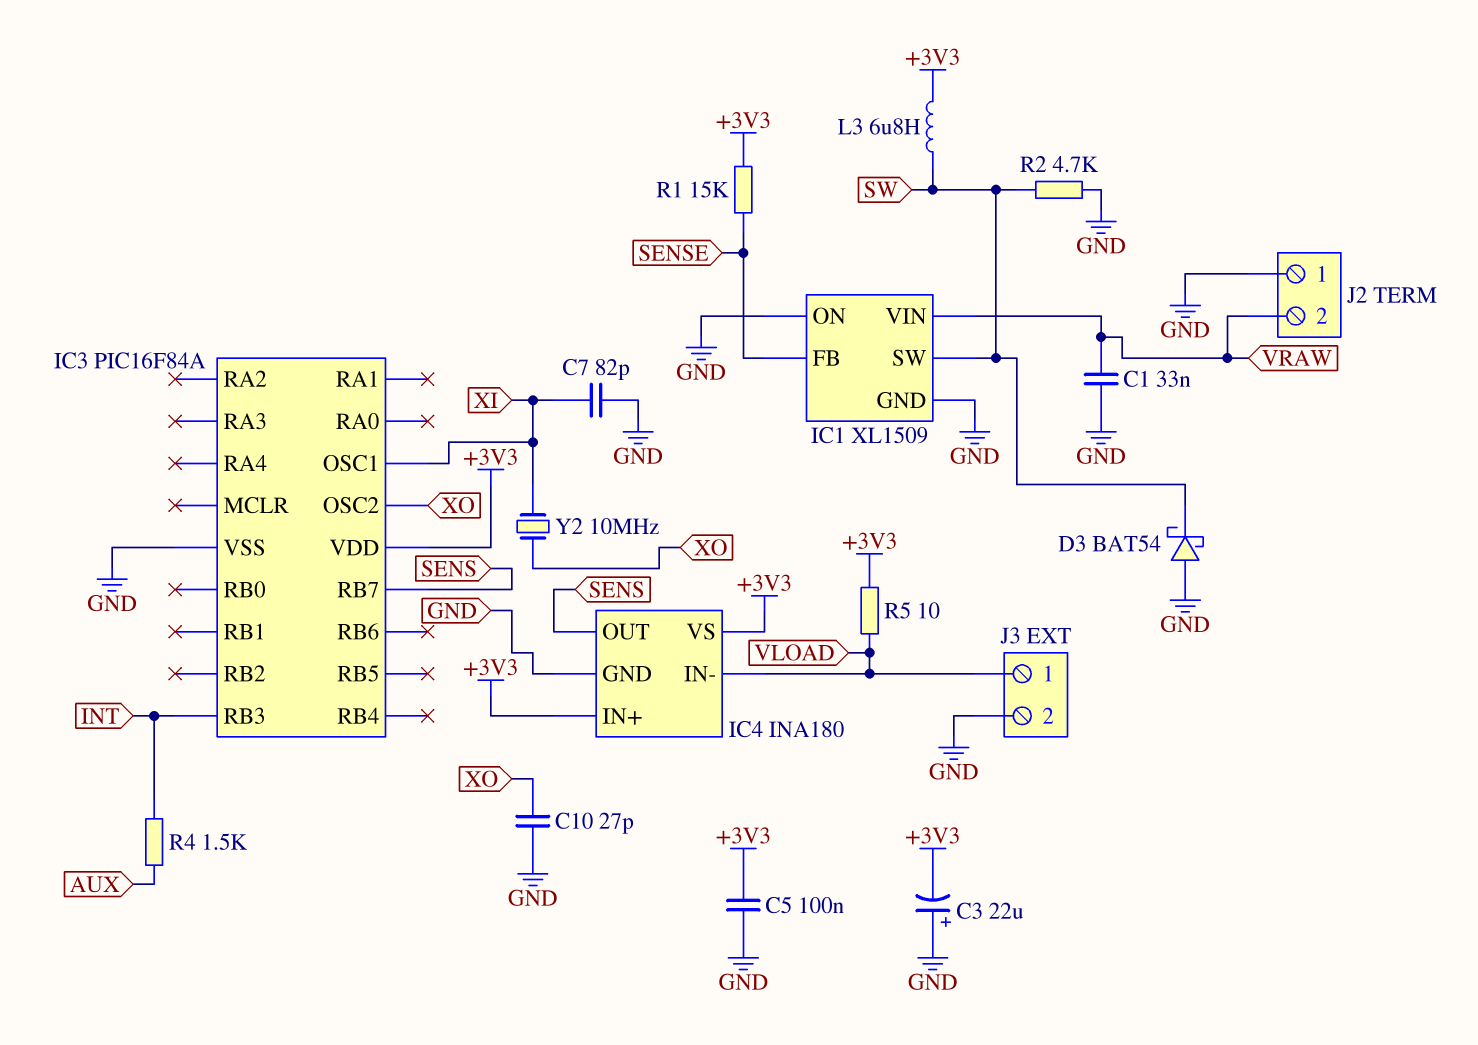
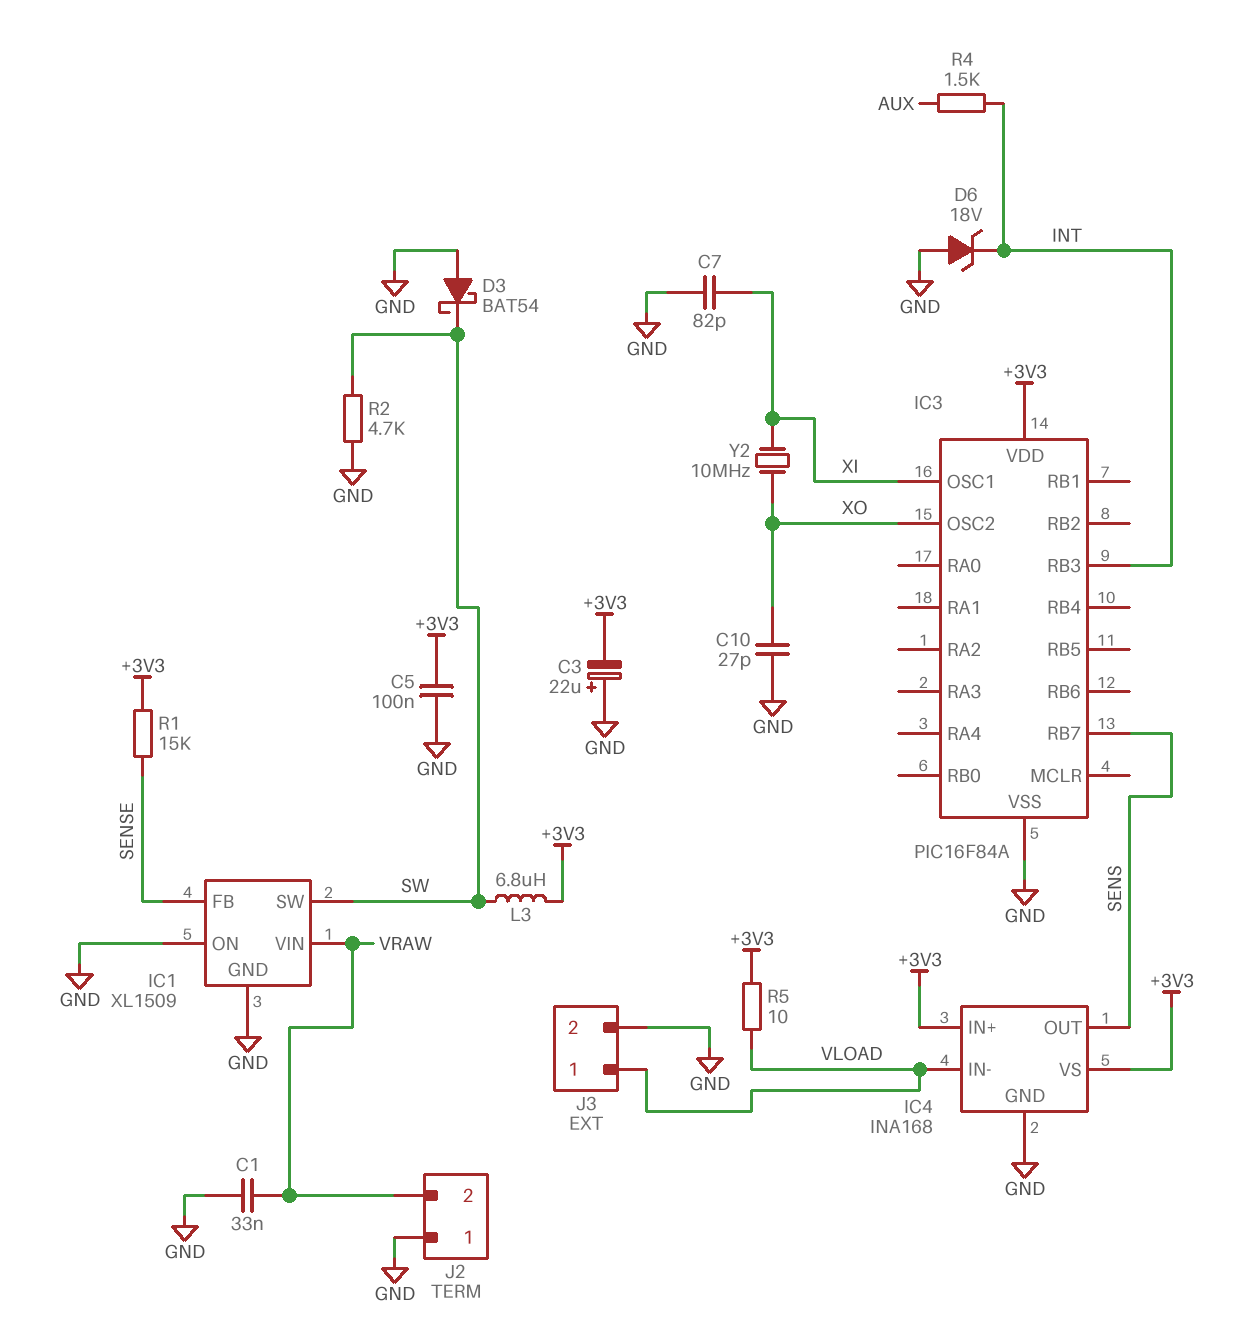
D6: none -> zener 18V (A GND, K INT)
IC4: INA180 -> INA168

